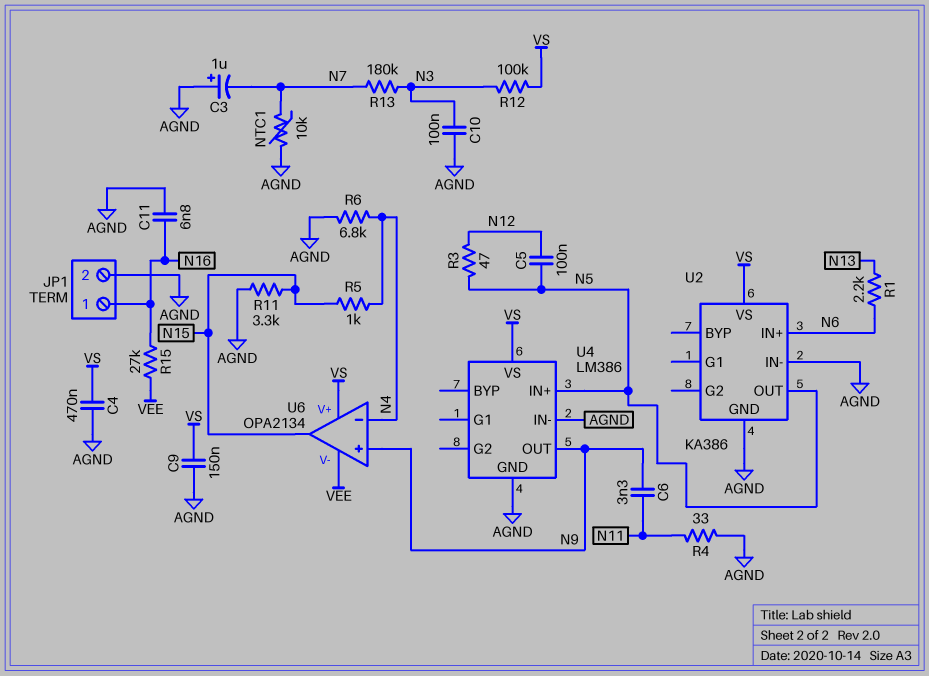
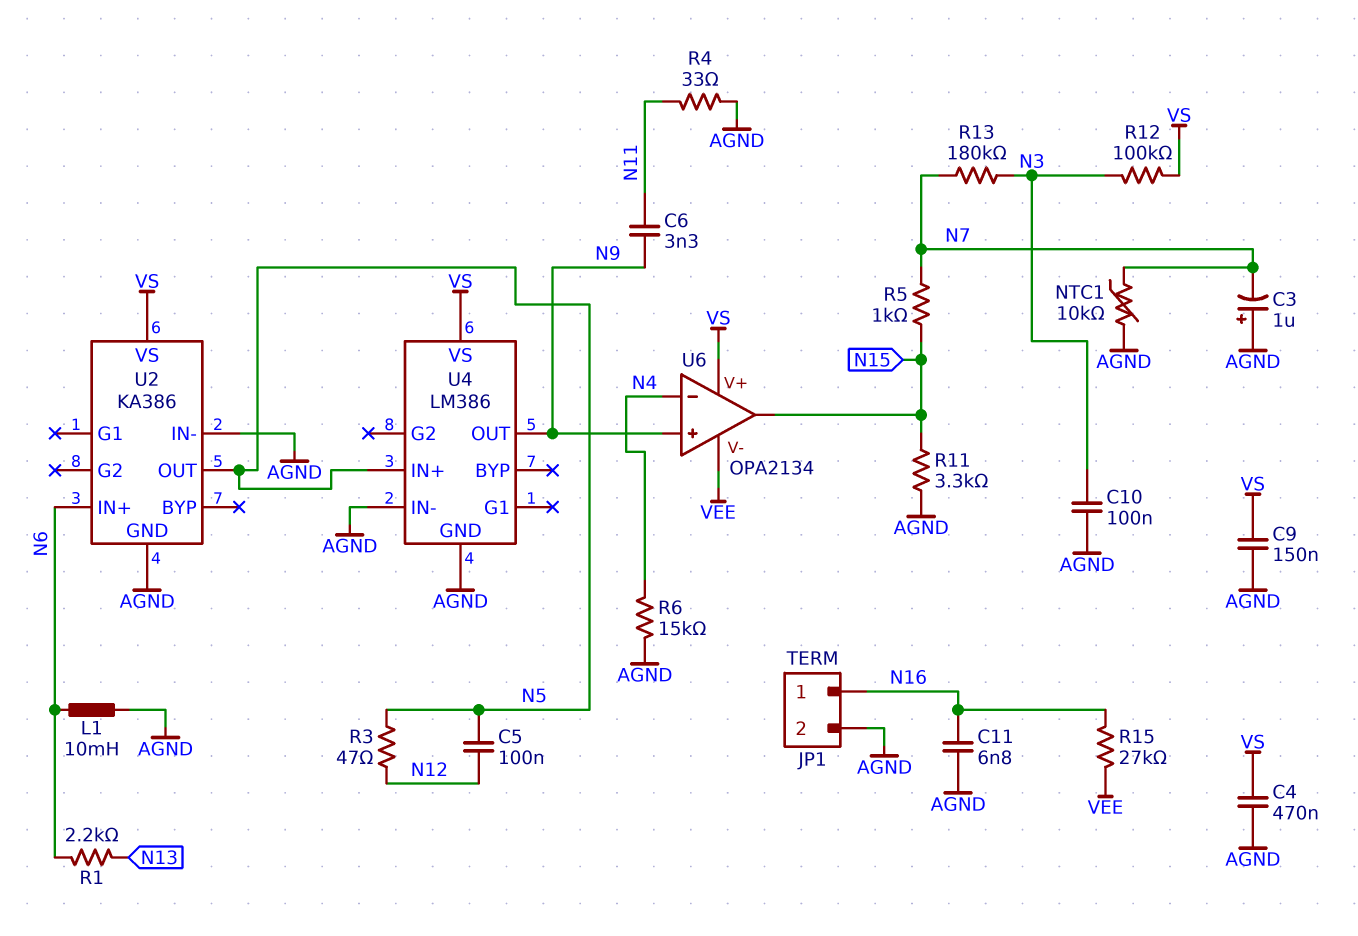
L1: none -> 10mH (AGND, N6)
R5: 1k (N4, N15) -> 1k (N7, N15)
R6: 6.8k (AGND, N4) -> 15k (AGND, N4)

